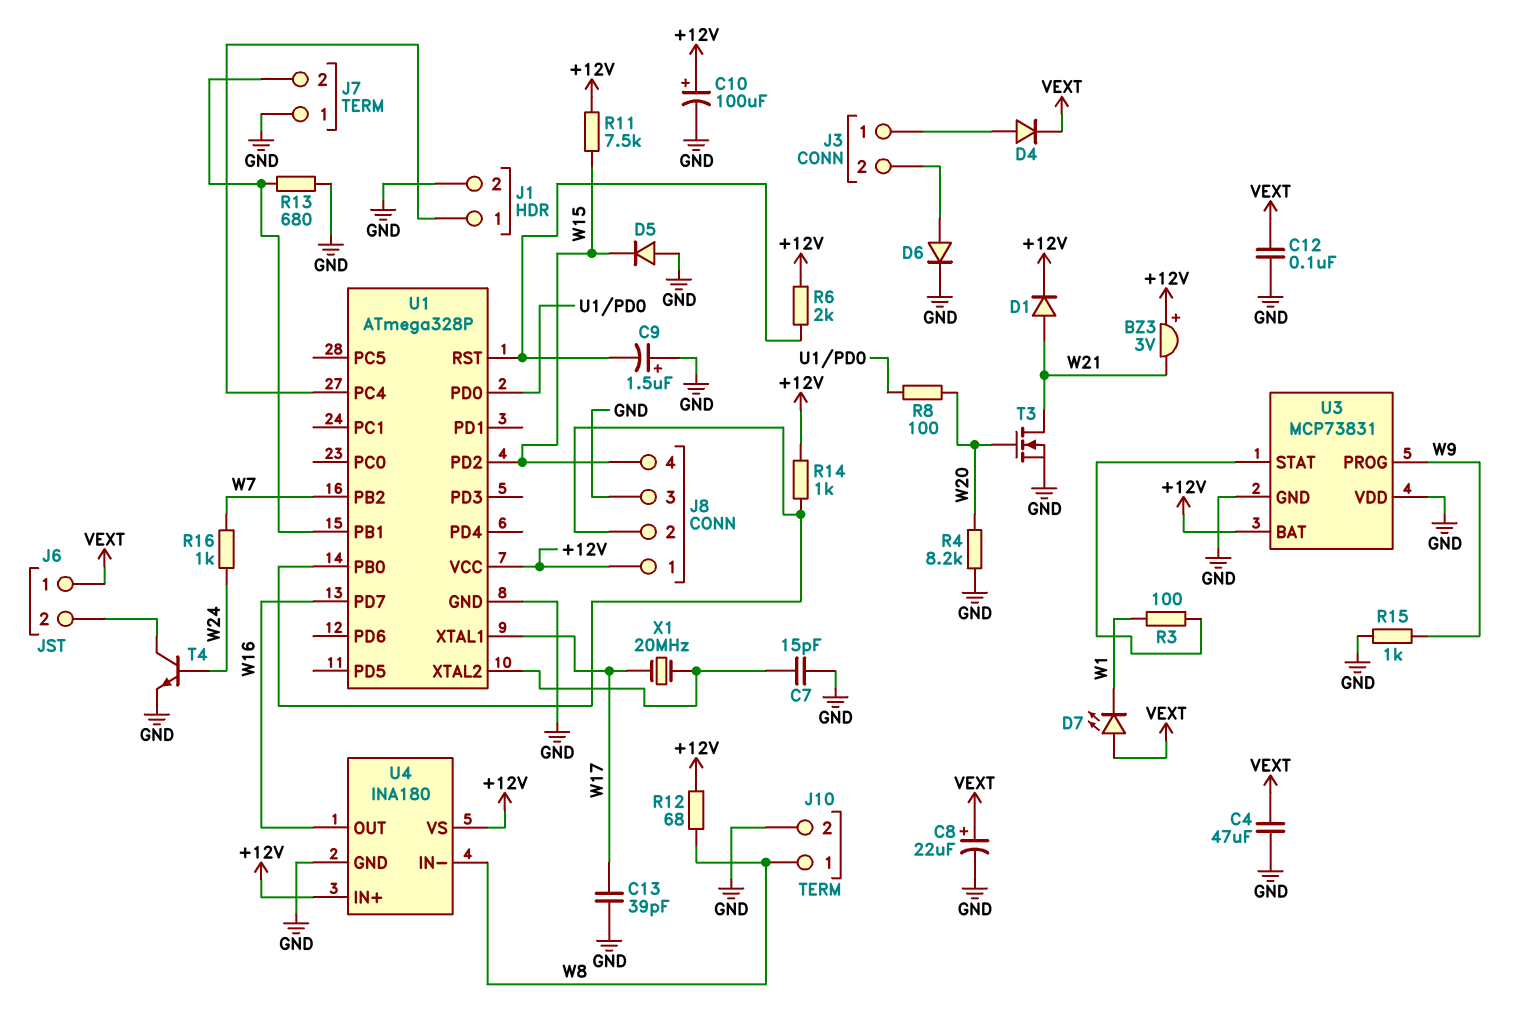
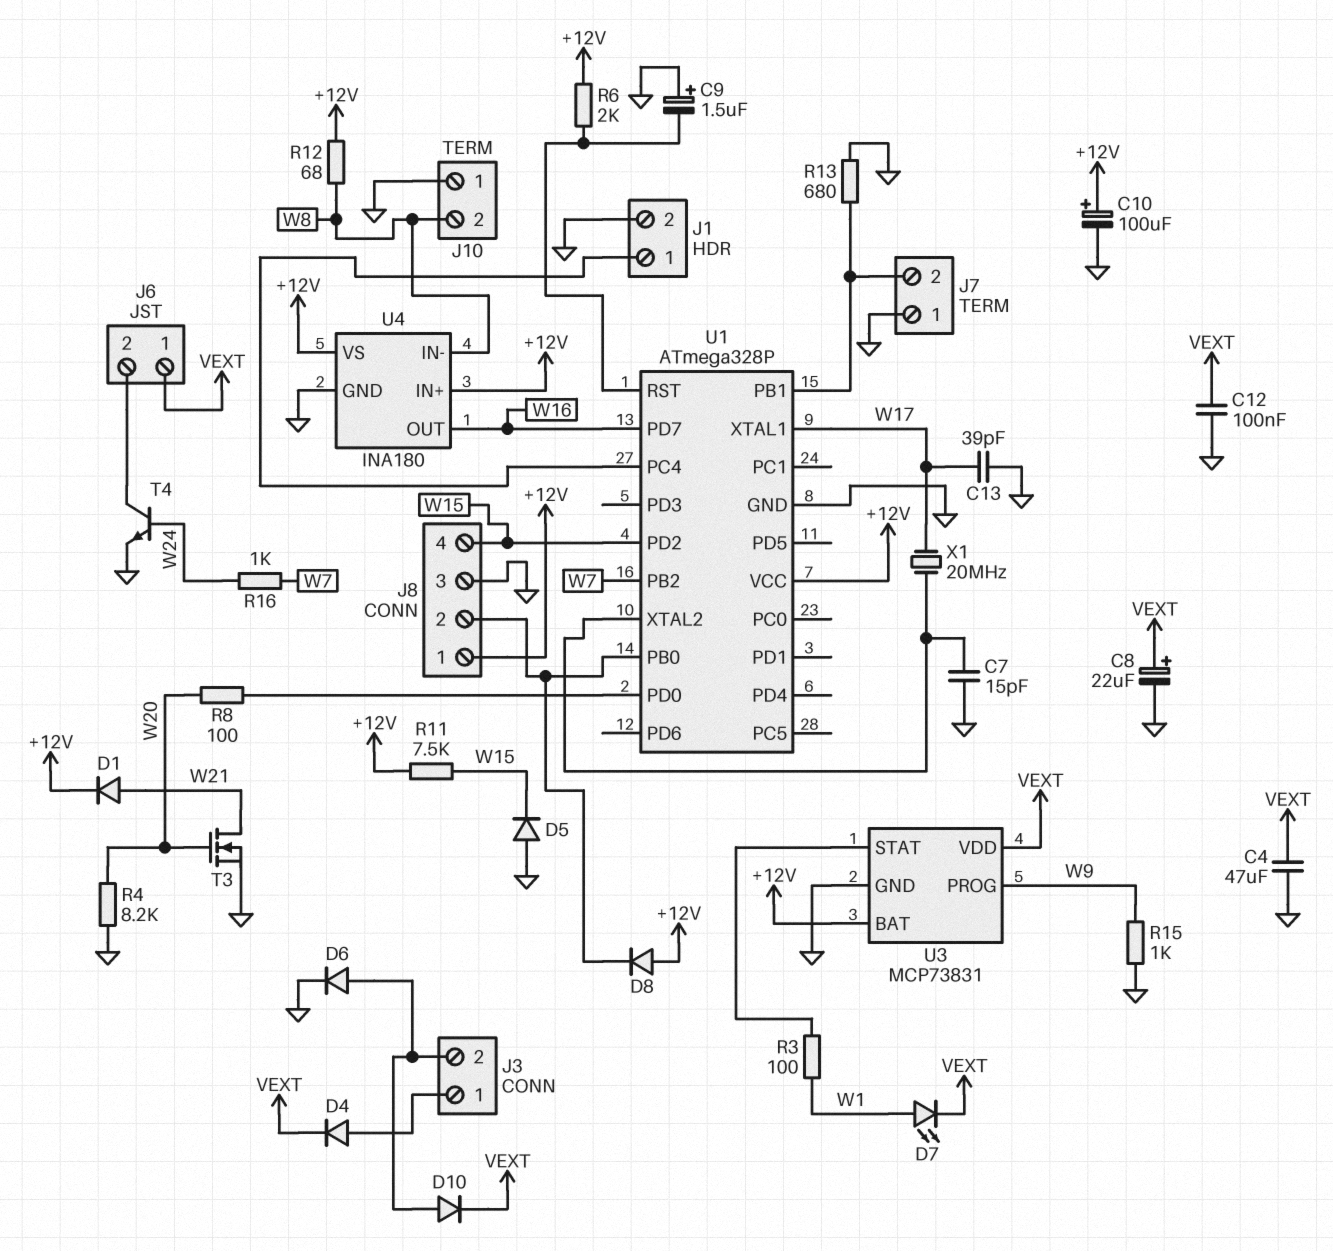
BZ3: buzzer 3V (plus +12V, minus W21) -> none
D7: LED (A VEXT, K W1) -> LED (A W1, K VEXT)
D8: none -> diode (A +12V, K J8/2)
D10: none -> diode (A J3/2, K VEXT)
J10 pin 1: W8 -> GND
J10 pin 2: GND -> W8
R14: 1k (+12V, J8/2) -> none
U3 pin VDD: GND -> VEXT

